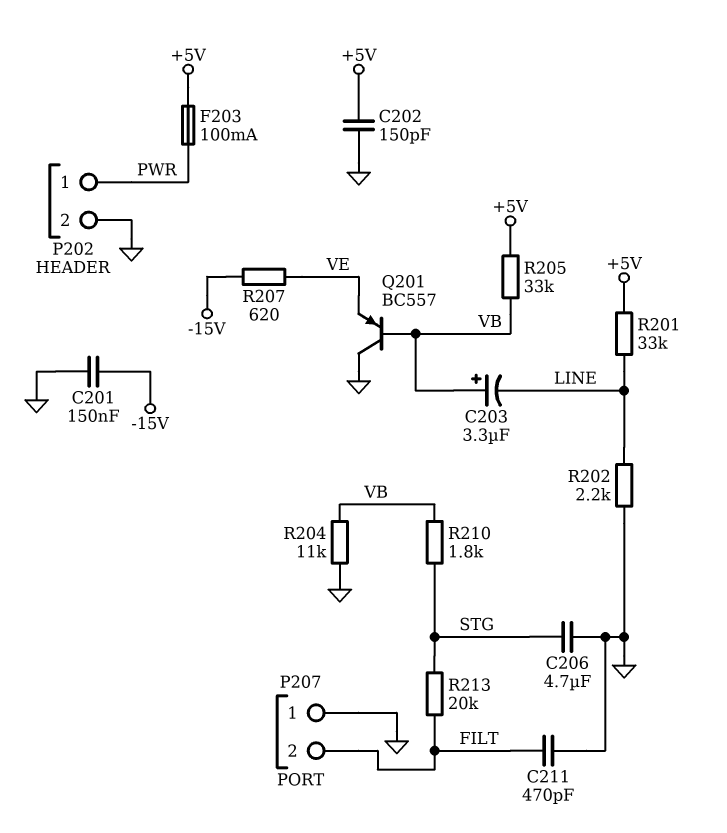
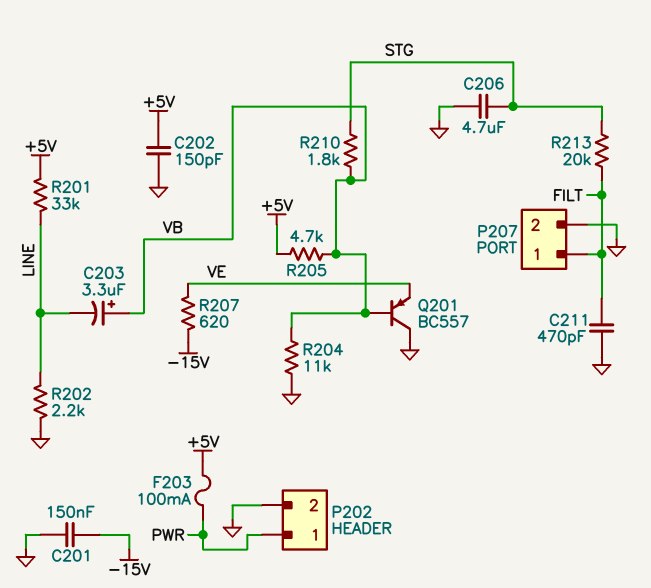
P207 pin 1: GND -> FILT
P207 pin 2: FILT -> GND
R205: 33k (+5V, VB) -> 4.7k (+5V, VB)

